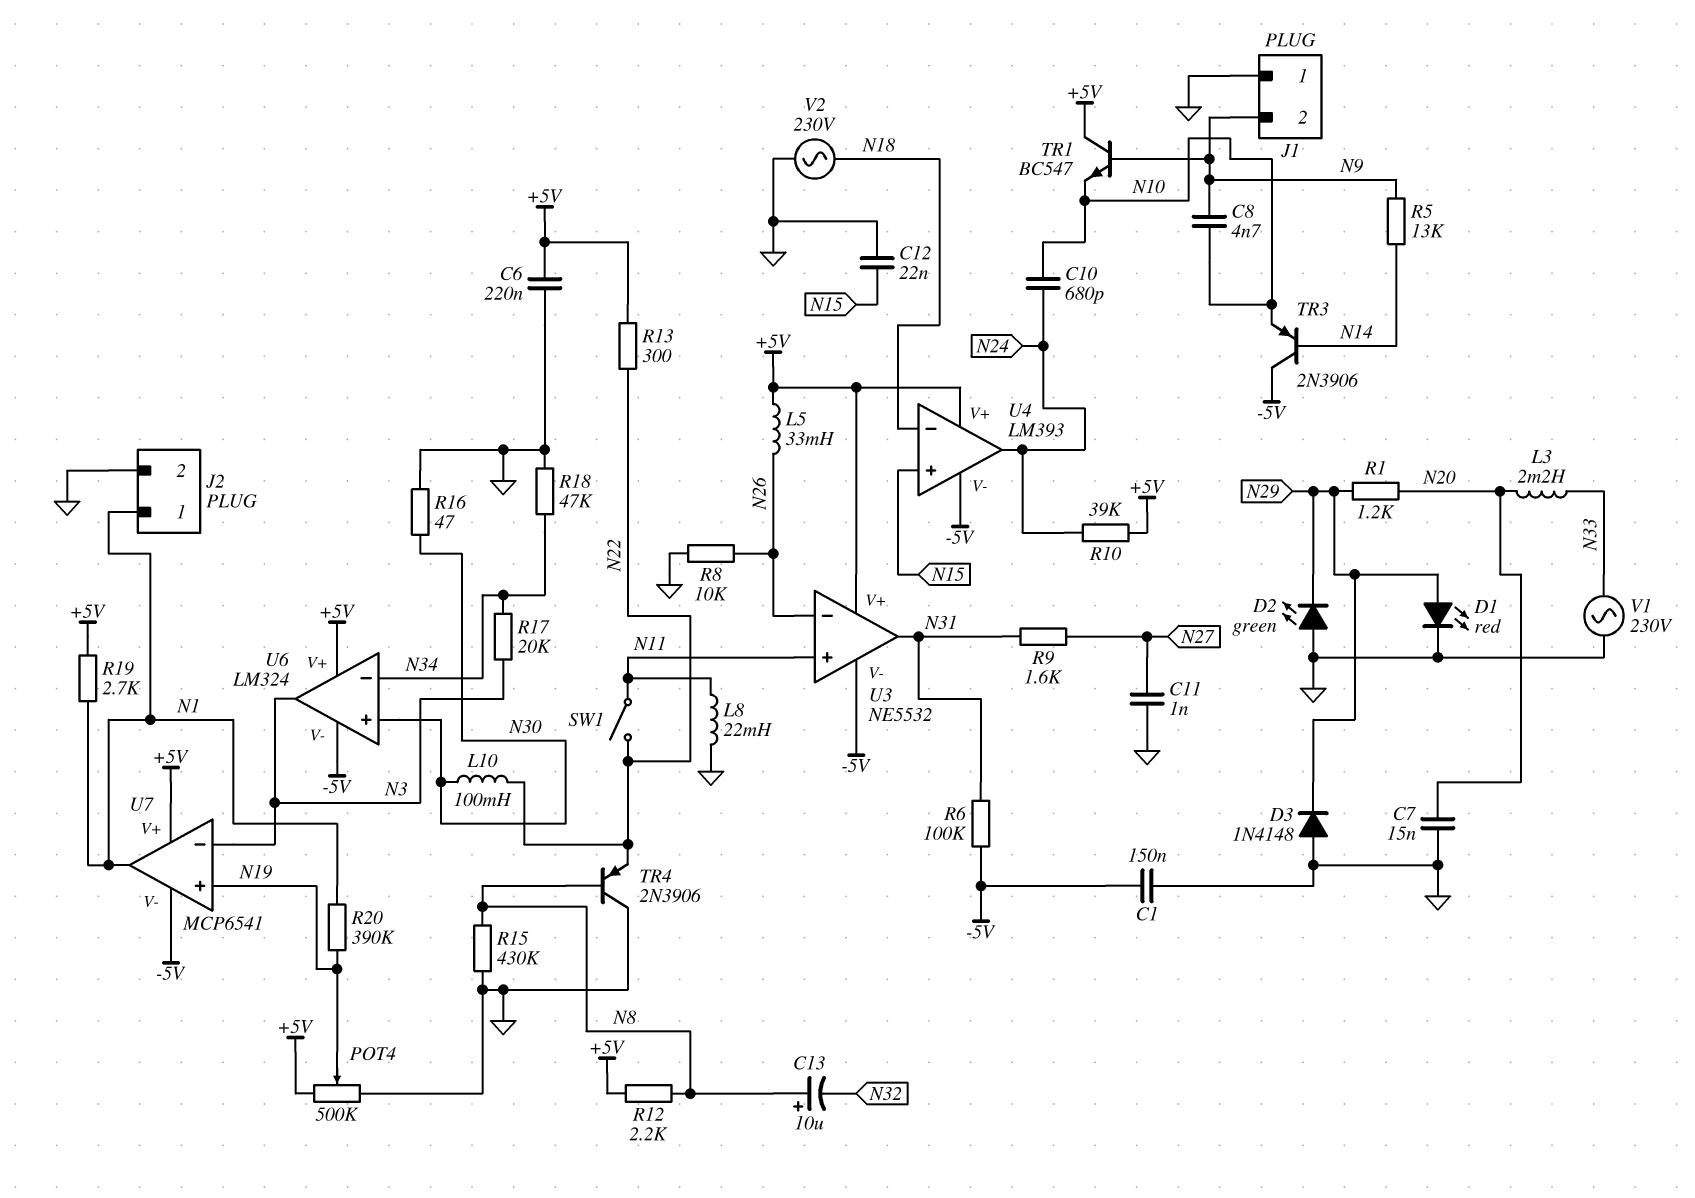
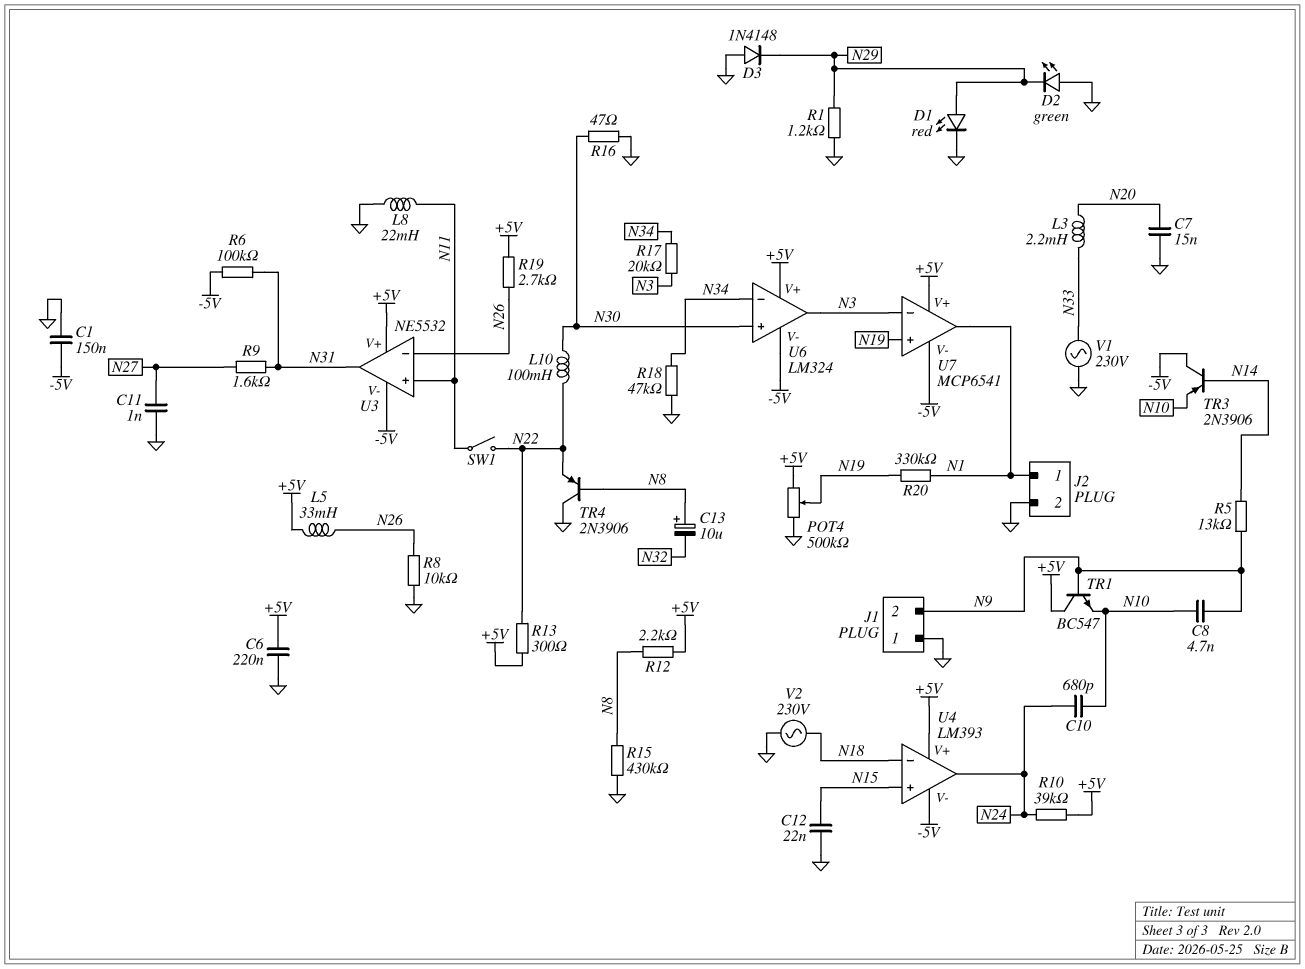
R1: 1.2k (N20, N29) -> 1.2k (GND, N29)
R19: 2.7k (+5V, N1) -> 2.7k (+5V, N26)
R20: 390k (N1, N19) -> 330k (N1, N19)

